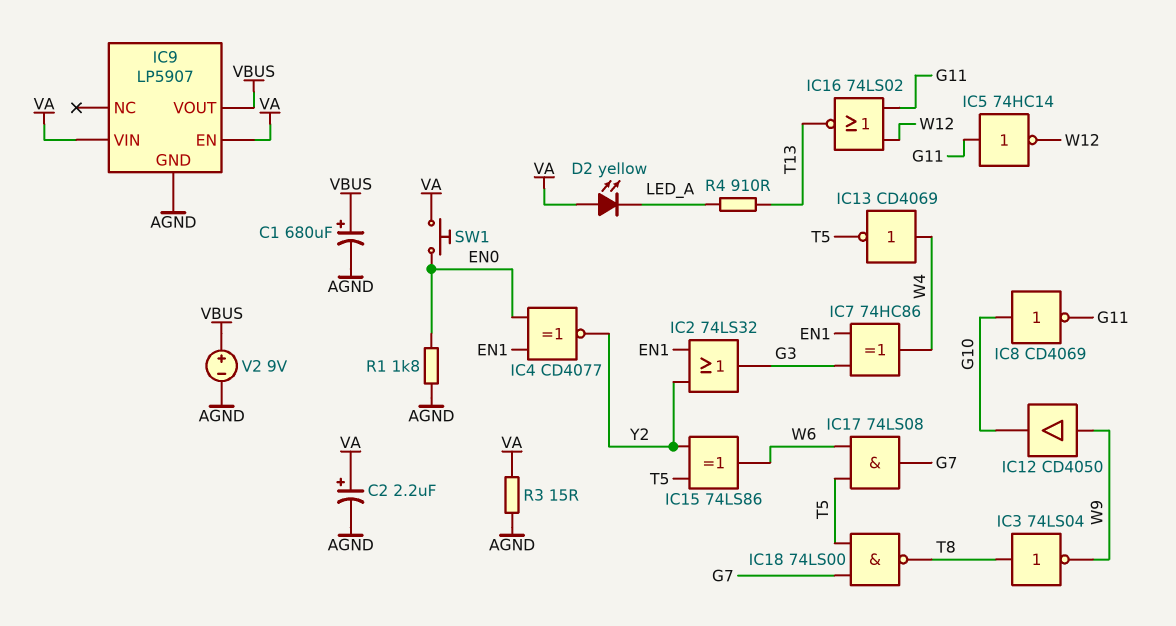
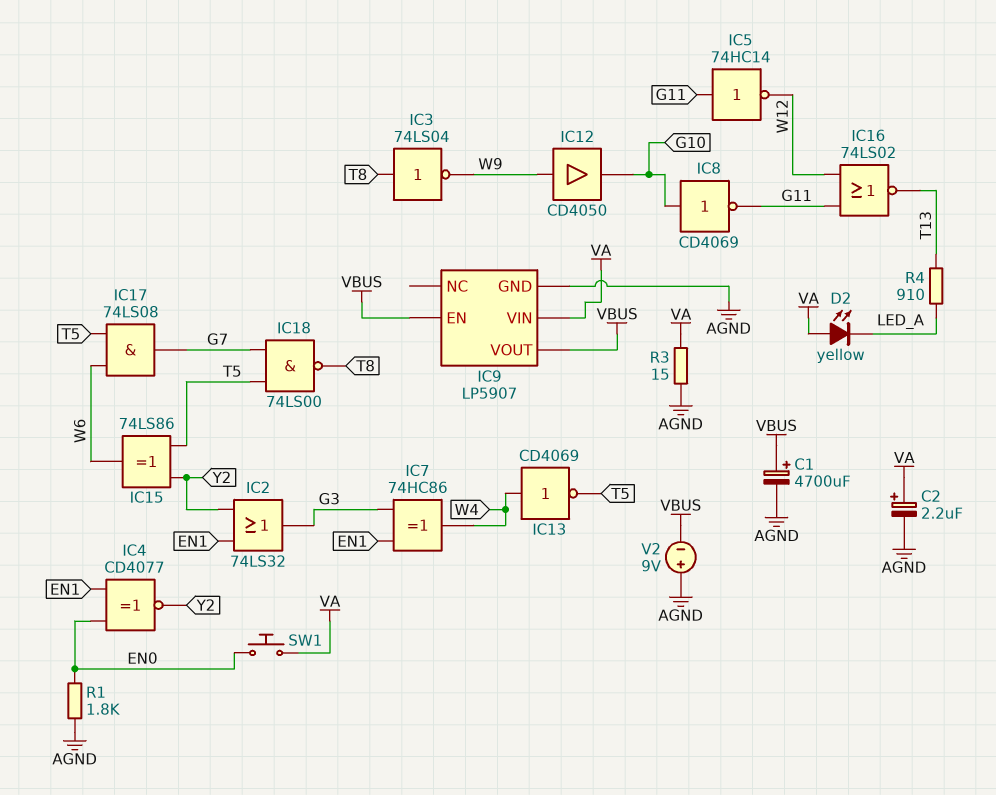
C1: 680uF (plus VBUS, minus AGND) -> 4700uF (plus VBUS, minus AGND)
IC9 pin EN: VA -> VBUS
V2: 9V (plus VBUS, minus AGND) -> 9V (plus AGND, minus VBUS)

